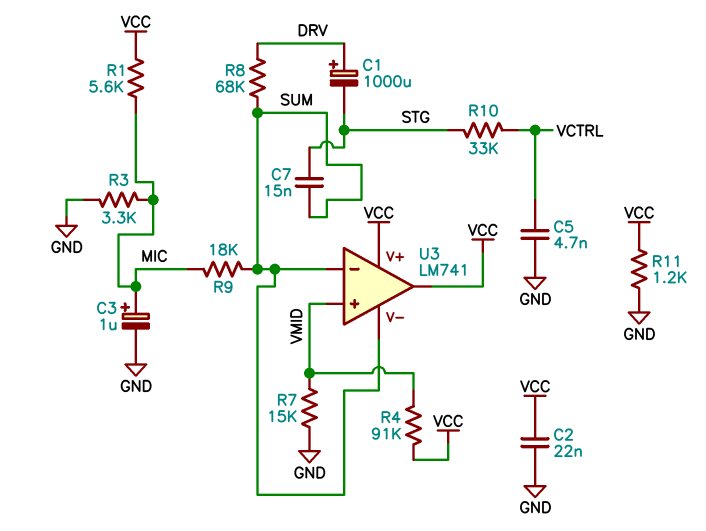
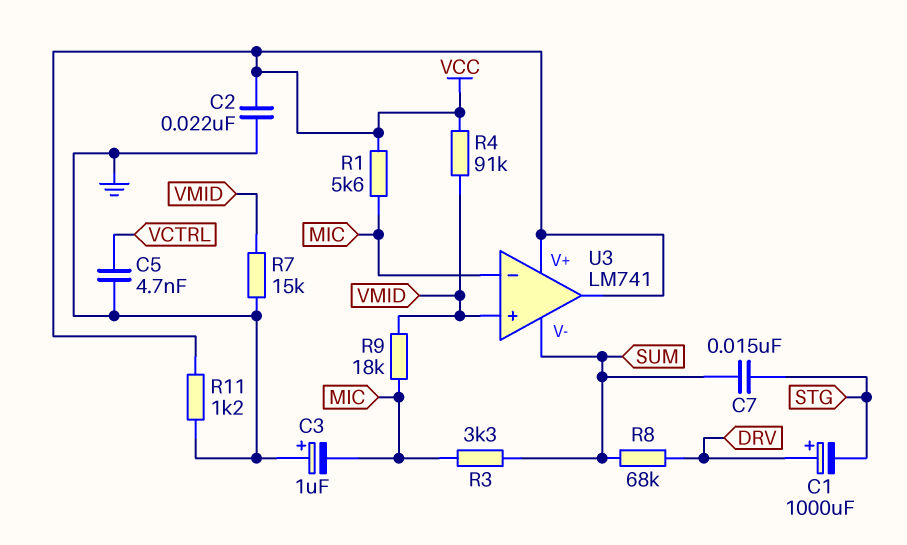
C3: 1uF (plus MIC, minus GND) -> 1uF (plus GND, minus MIC)
R3: 3.3k (GND, MIC) -> 3.3k (MIC, SUM)
R9: 18k (MIC, SUM) -> 18k (MIC, VMID)
R10: 33k (STG, VCTRL) -> none
U3 pin in-: SUM -> MIC

